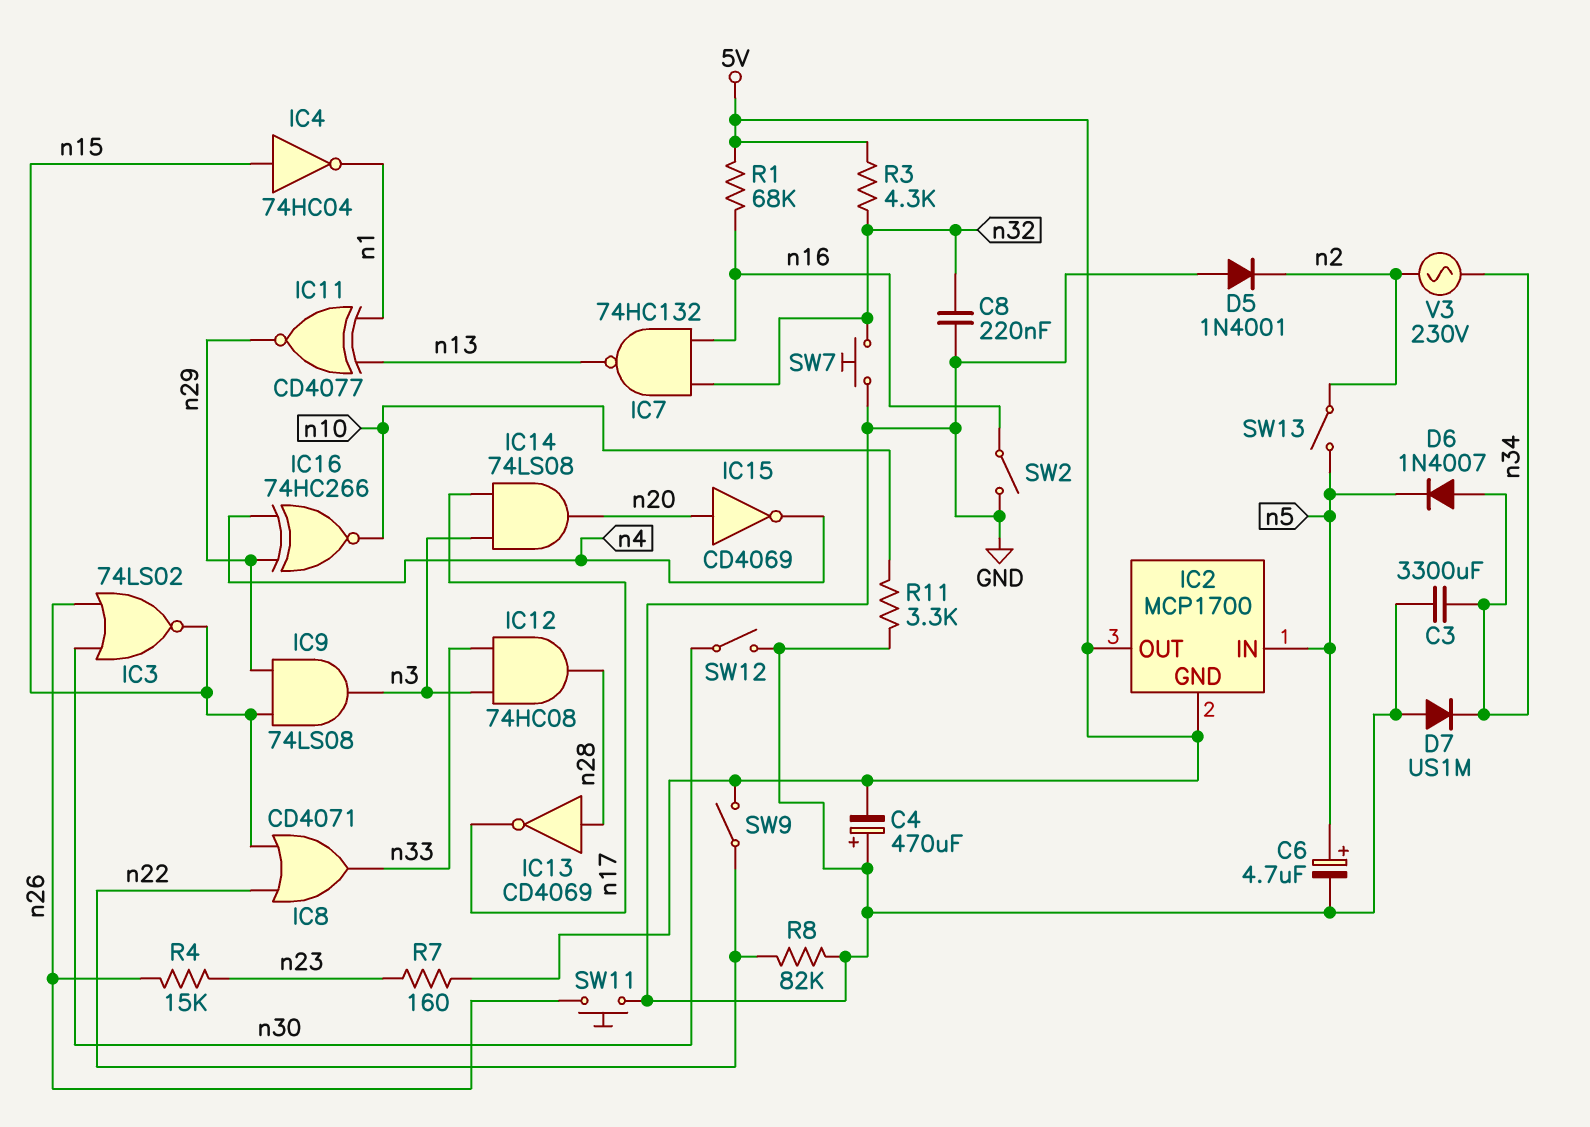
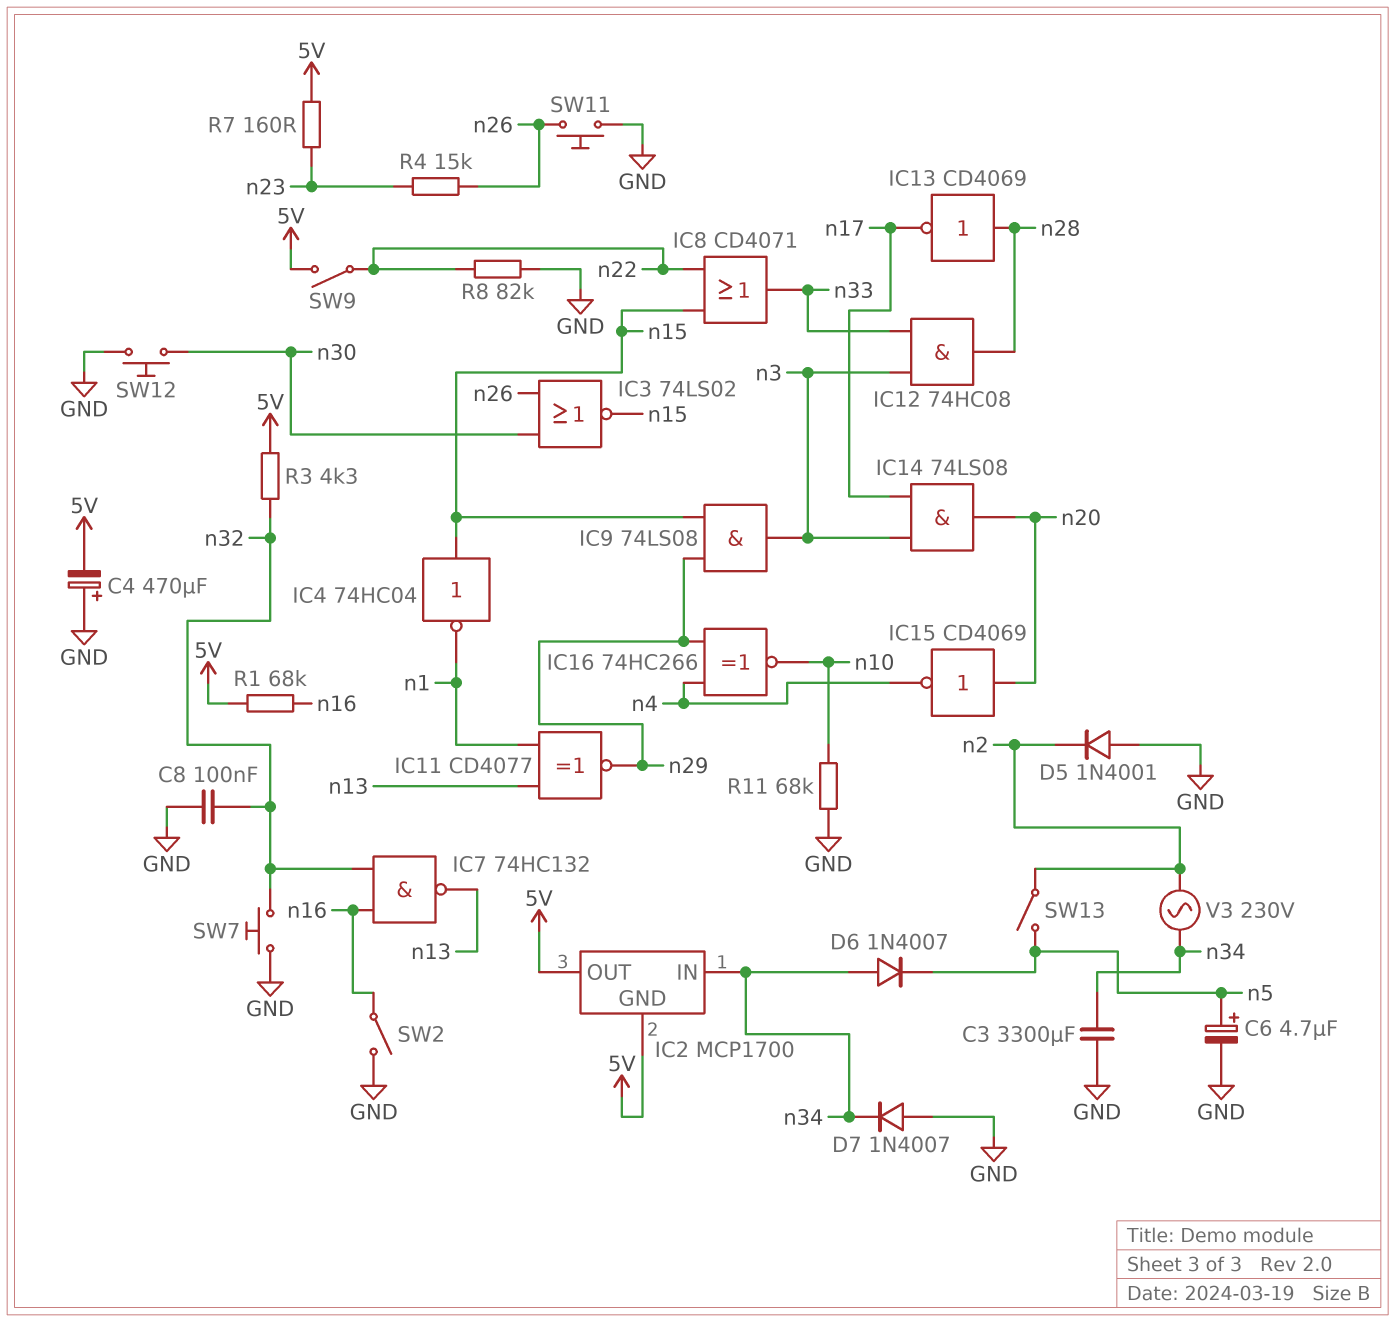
C8: 220nF (GND, n32) -> 100nF (GND, n32)
D7: diode US1M (A GND, K n34) -> diode 1N4007 (A GND, K n34)
IC2 pin IN: n5 -> n34
R11: 3.3k (GND, n10) -> 68k (GND, n10)
SW12: switch (GND, n30) -> button (GND, n30)

